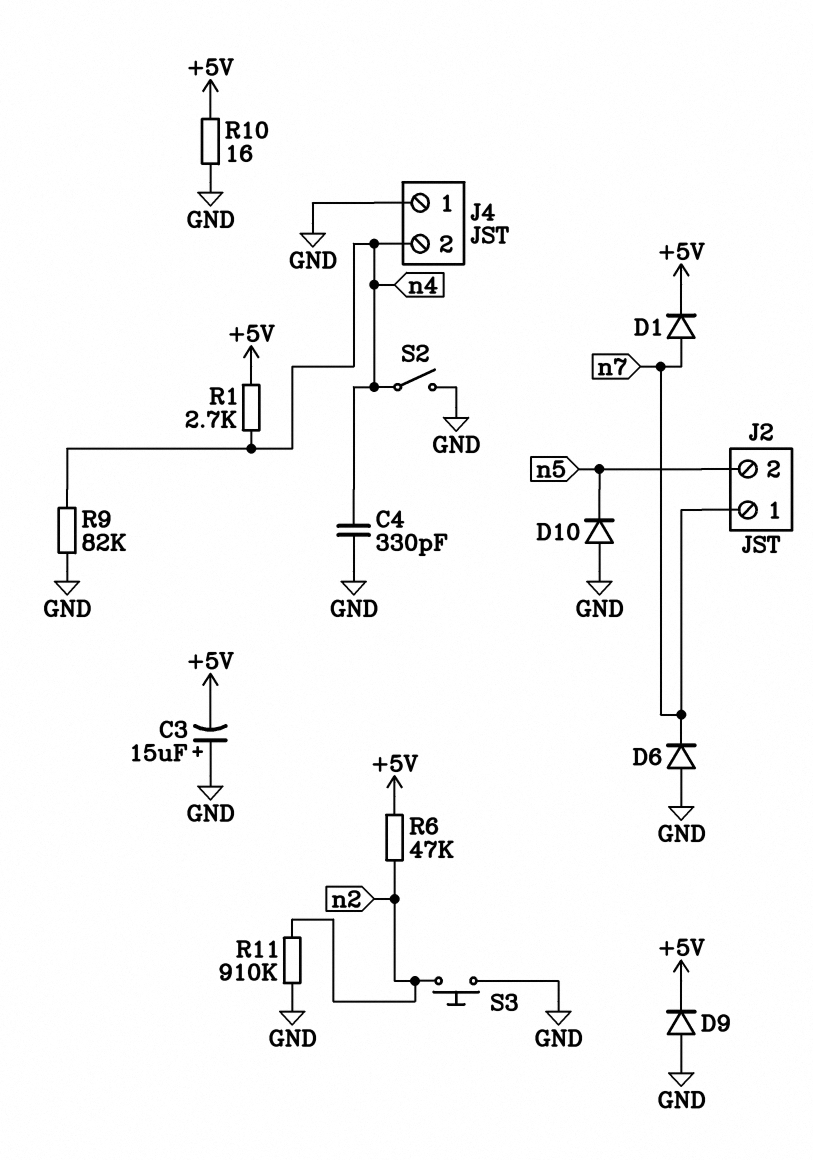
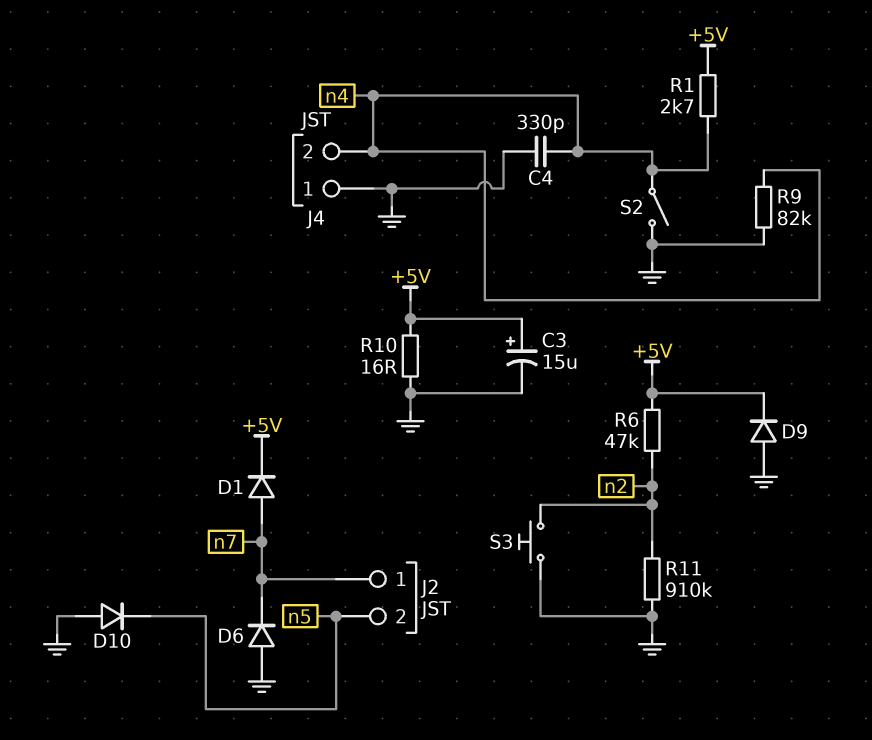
C3: 15uF (plus GND, minus +5V) -> 15uF (plus +5V, minus GND)

